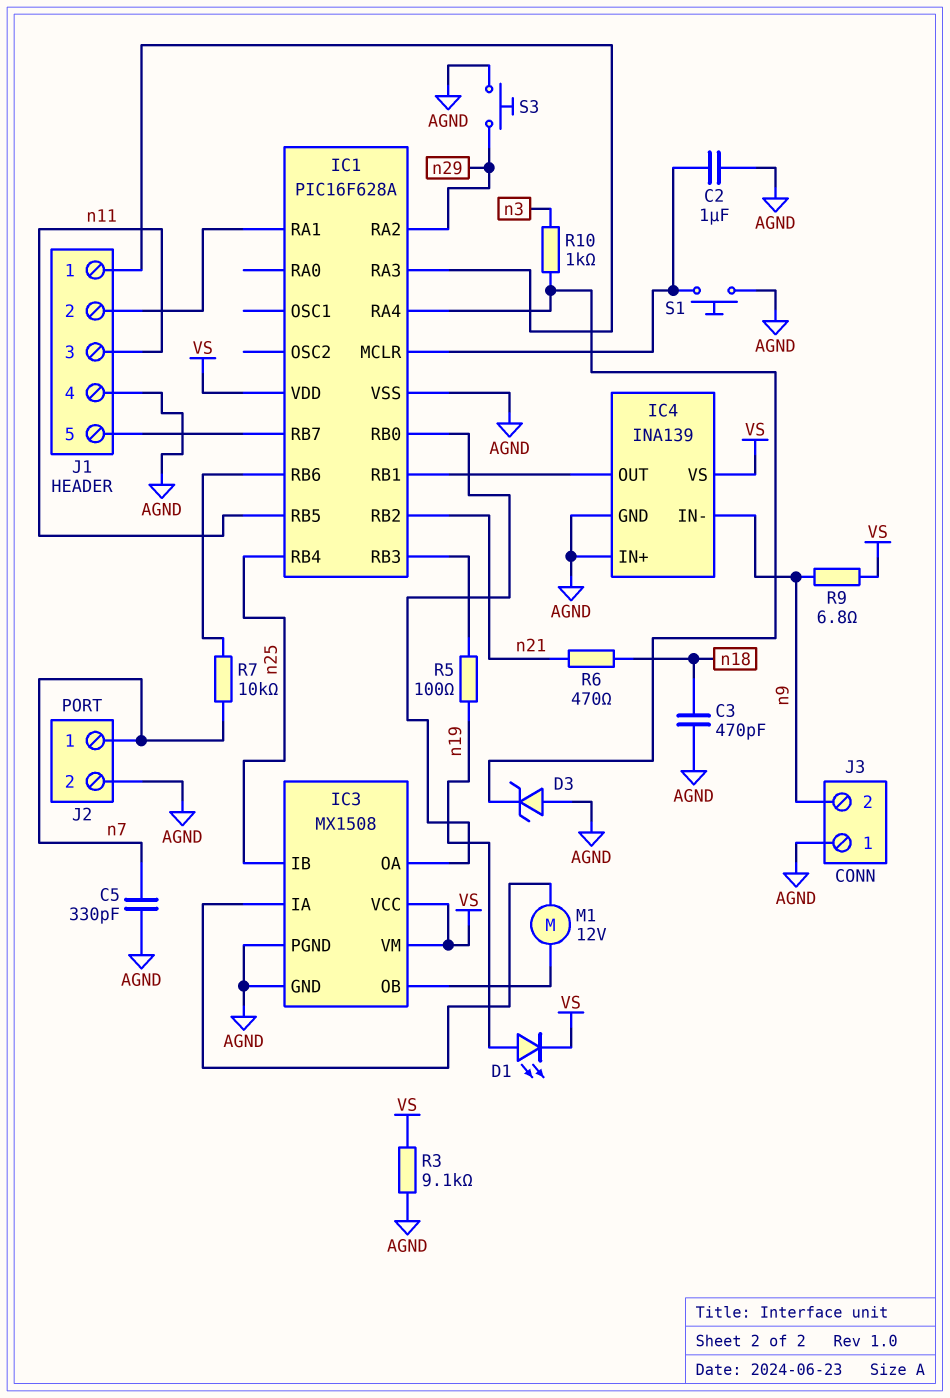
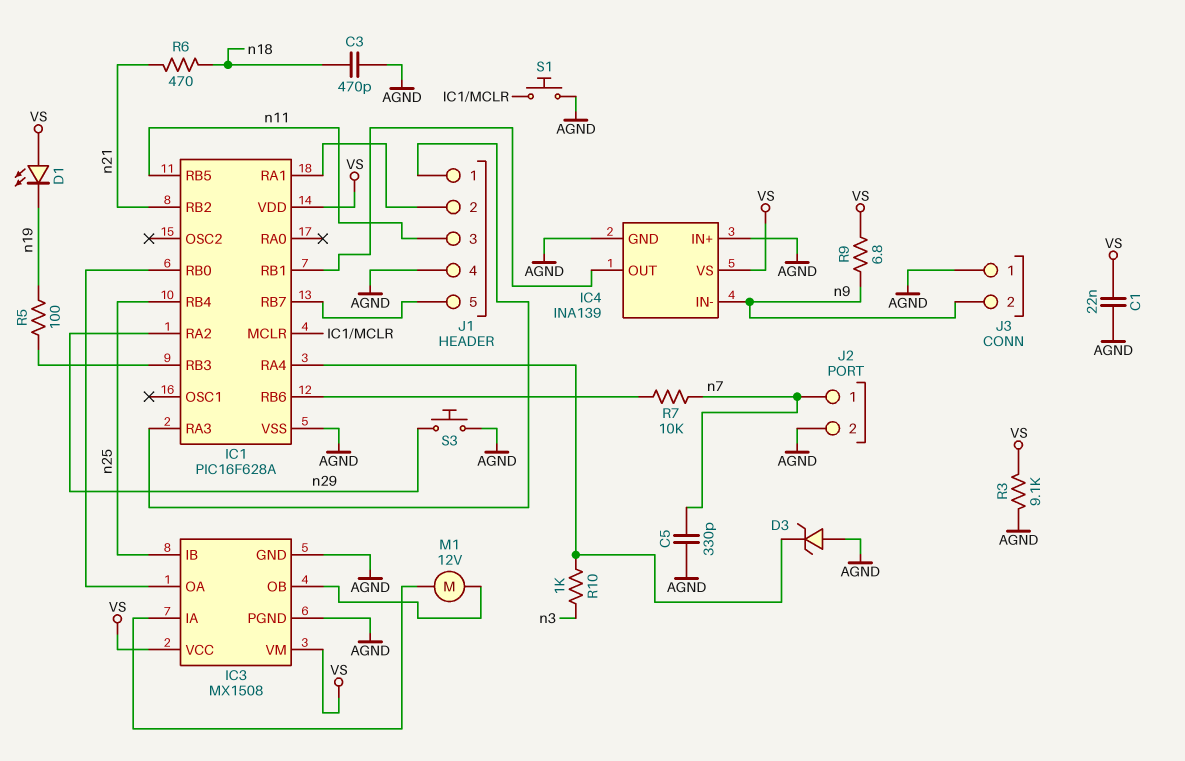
C1: none -> 22nF (AGND, VS)
C2: 1uF (AGND, IC1/MCLR) -> none
D1: LED (A n19, K VS) -> LED (A VS, K n19)

